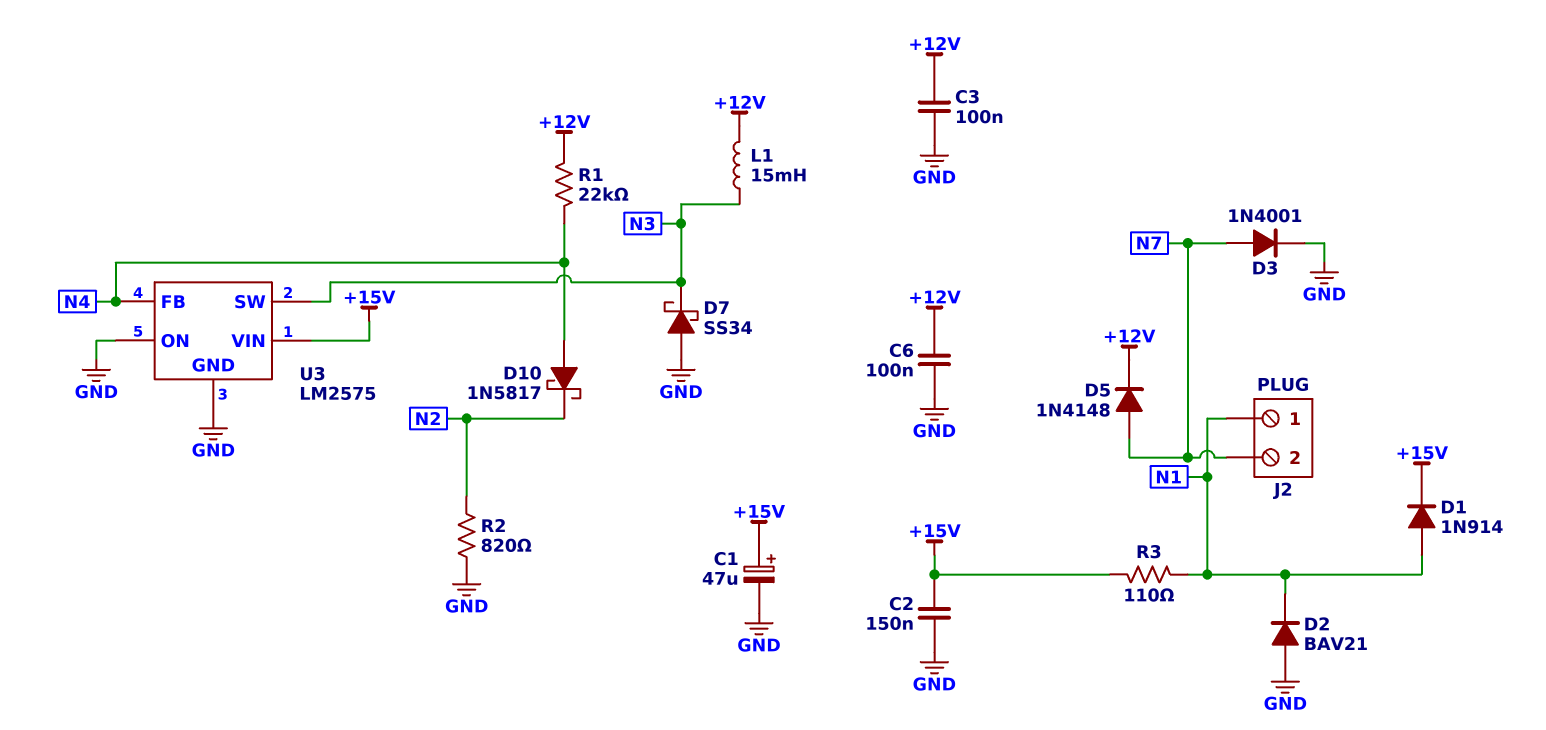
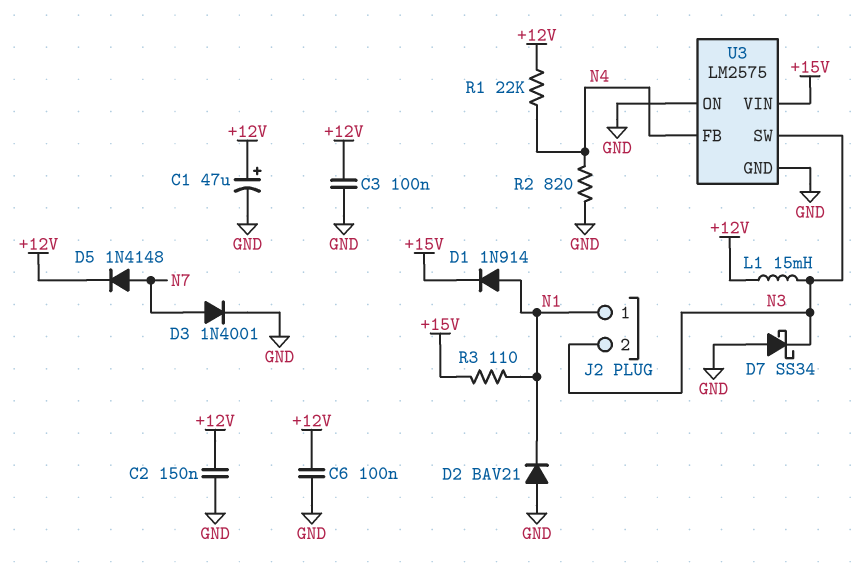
C1: 47uF (plus +15V, minus GND) -> 47uF (plus +12V, minus GND)
C2: 150nF (+15V, GND) -> 150nF (+12V, GND)
D10: schottky 1N5817 (A N4, K N2) -> none
J2 pin 2: N7 -> N3
R2: 820 (GND, N2) -> 820 (GND, N4)

